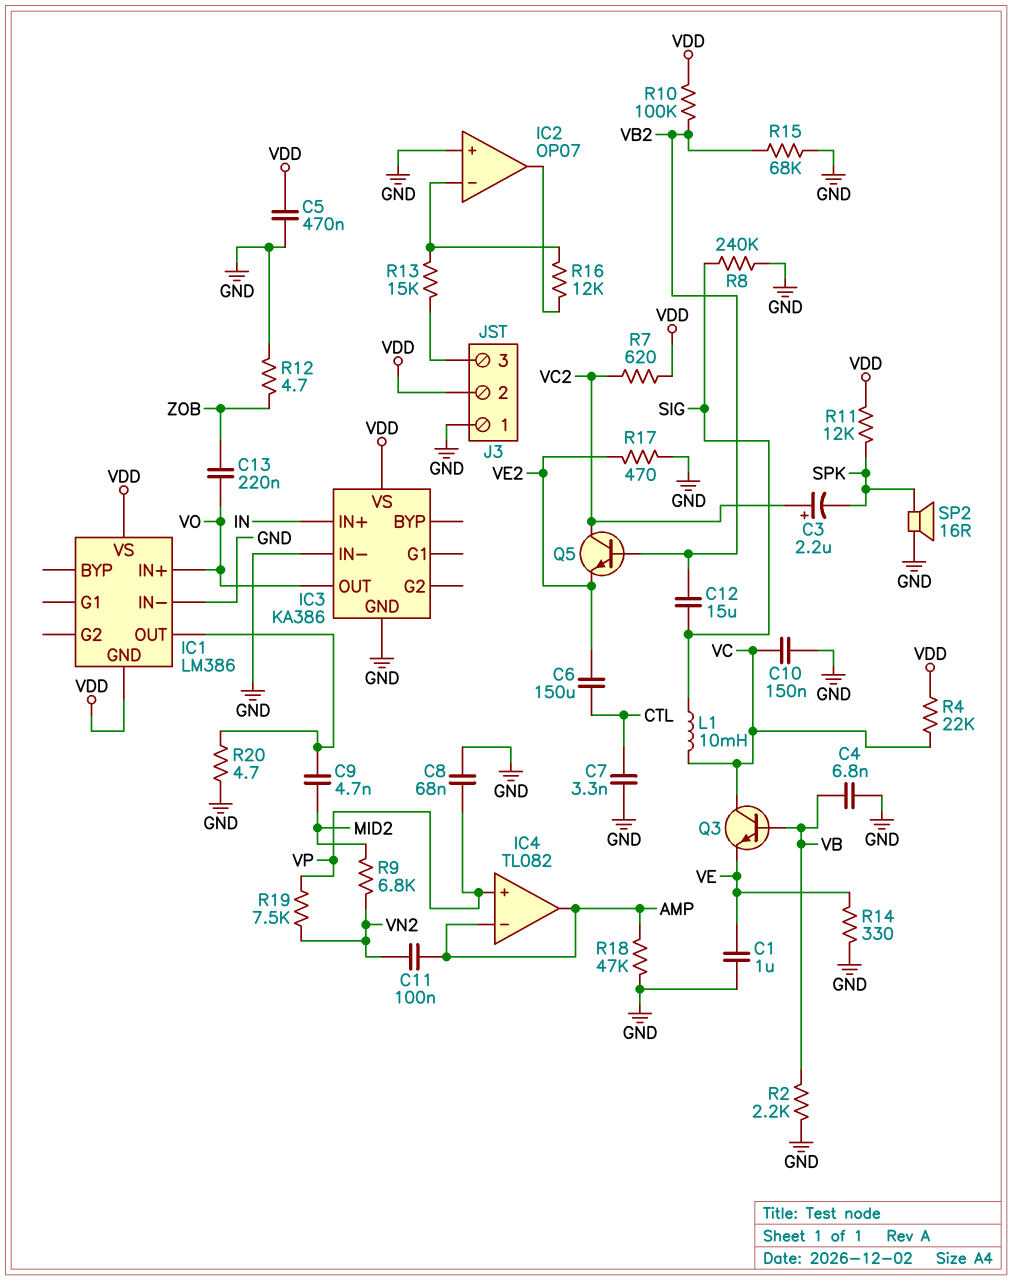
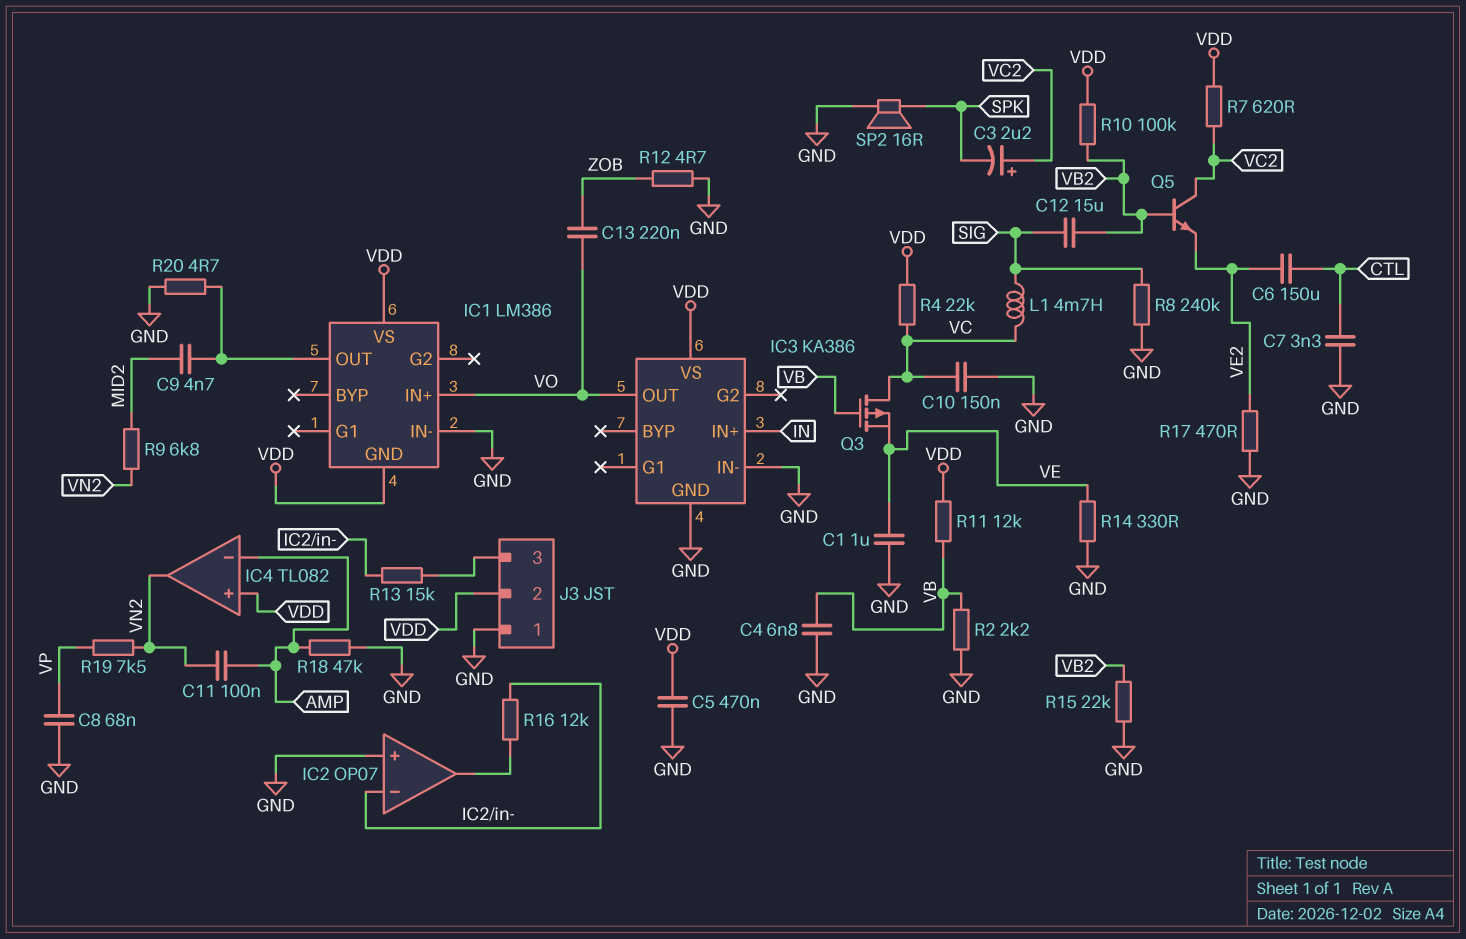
IC4 pin in+: VP -> VDD
IC4 pin out: AMP -> VN2
L1: 10mH (SIG, VC) -> 4.7mH (SIG, VC)
Q3: NPN (B VB, C VC, E VE) -> PMOS (G VB, D VC, S VE)
R11: 12k (SPK, VDD) -> 12k (VB, VDD)
R15: 68k (GND, VB2) -> 22k (GND, VB2)

